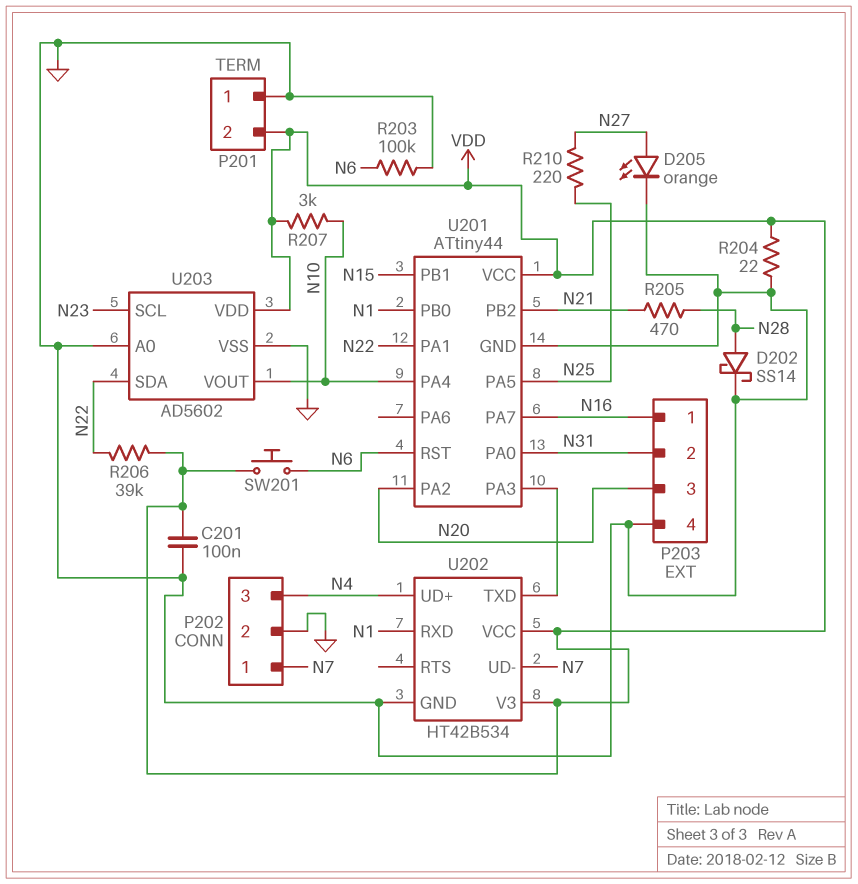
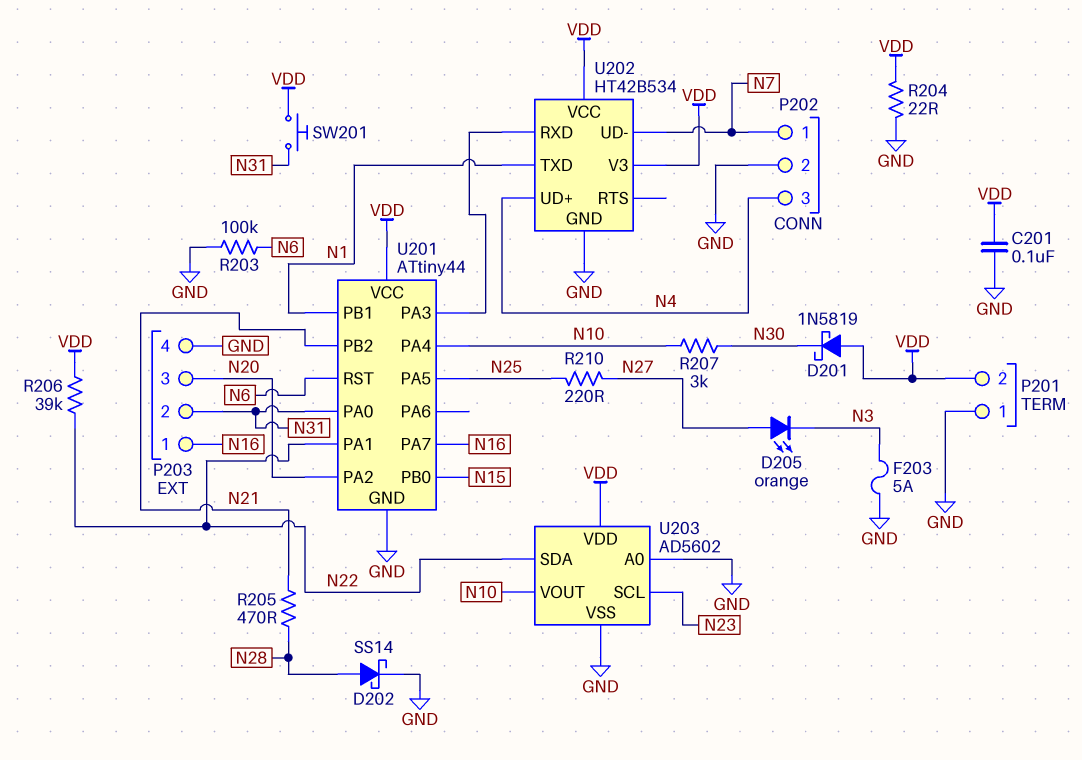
D201: none -> schottky 1N5819 (A VDD, K N30)
D205: LED orange (A N27, K GND) -> LED orange (A N27, K N3)
F203: none -> 5A (GND, N3)
R207: 3k (N10, VDD) -> 3k (N10, N30)
SW201: button (N6, VDD) -> button (N31, VDD)
U201 pin PB0: N1 -> N15
U201 pin PB1: N15 -> N1
U202 pin RXD: N1 -> U201/PA3
U202 pin TXD: U201/PA3 -> N1

